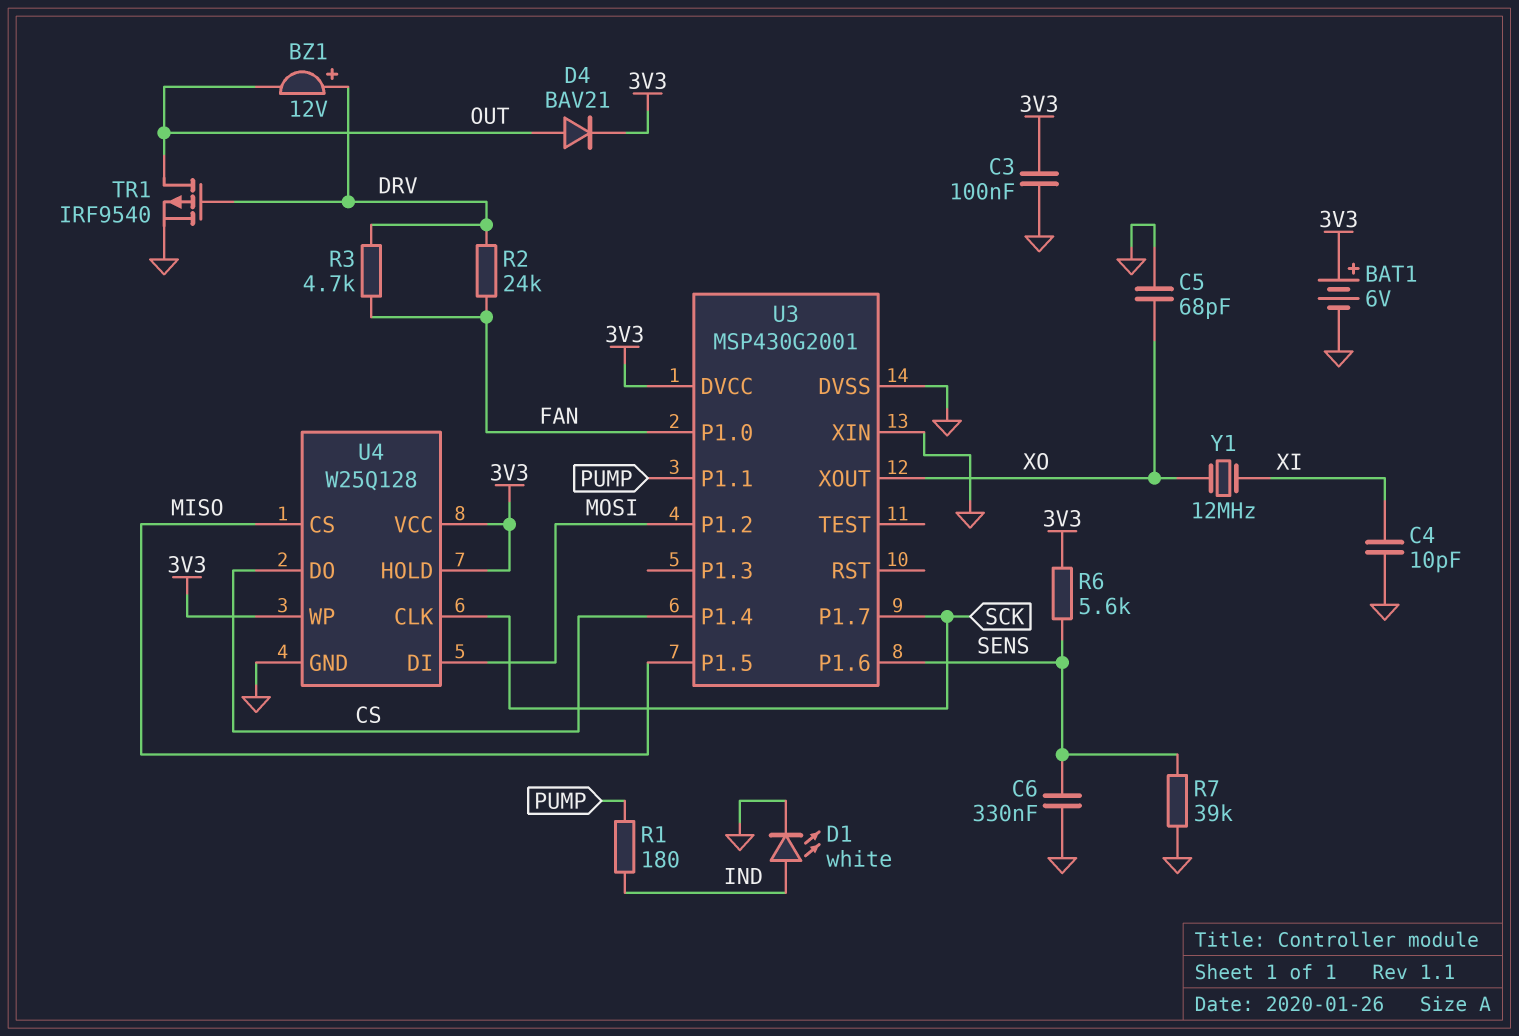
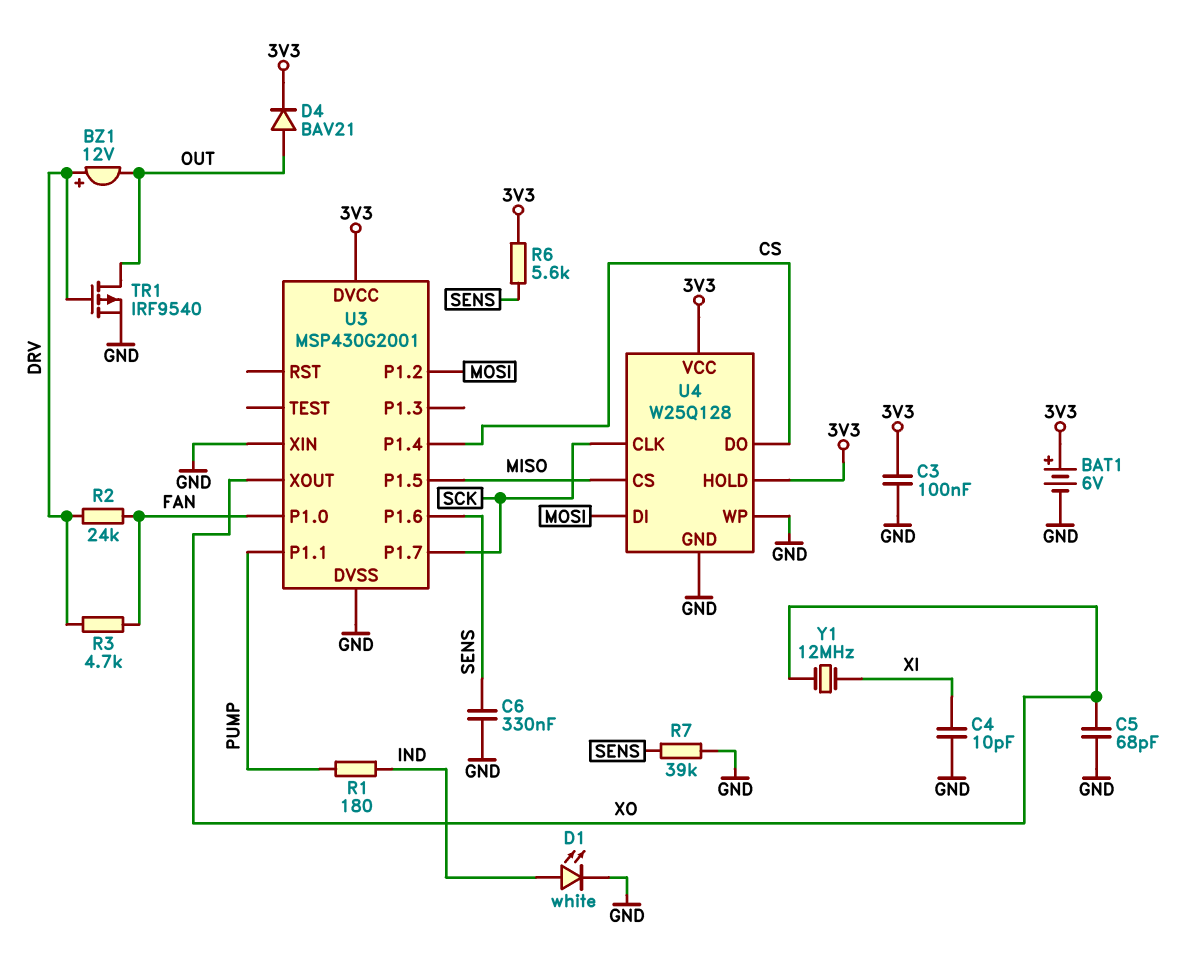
U4 pin WP: 3V3 -> GND

